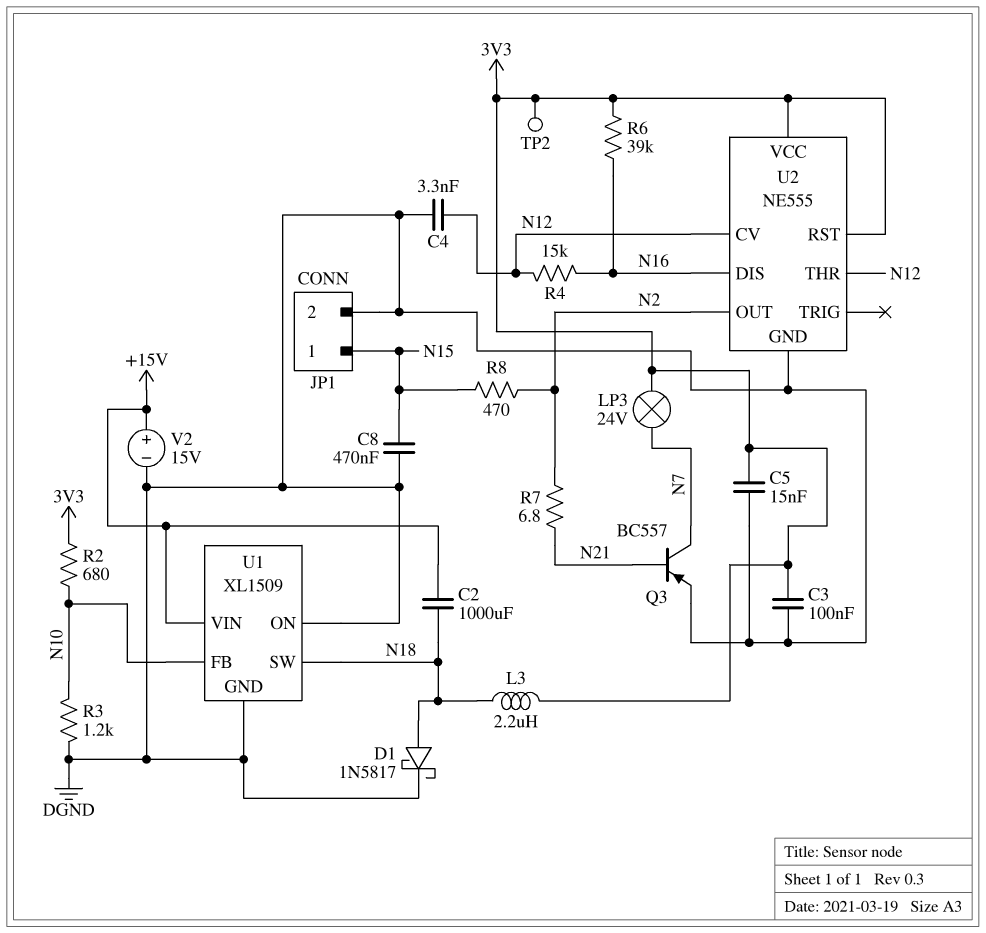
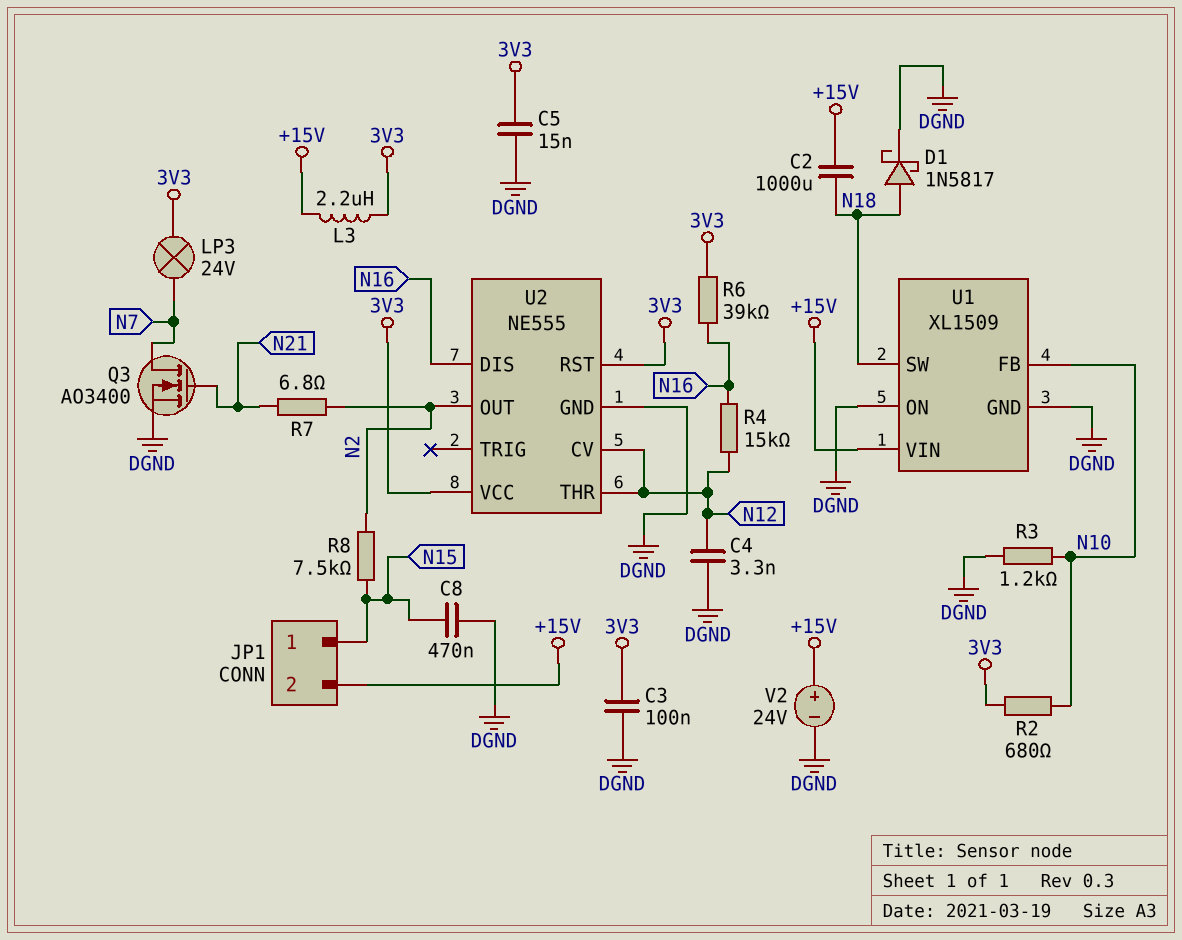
JP1 pin 2: DGND -> +15V
L3: 2.2uH (3V3, N18) -> 2.2uH (+15V, 3V3)
Q3: PNP BC557 (B N21, C N7, E DGND) -> NMOS AO3400 (G N21, D N7, S DGND)
R8: 470 (N2, N15) -> 7.5k (N2, N15)
TP2: test point (3V3) -> none
V2: 15V (plus +15V, minus DGND) -> 24V (plus +15V, minus DGND)

